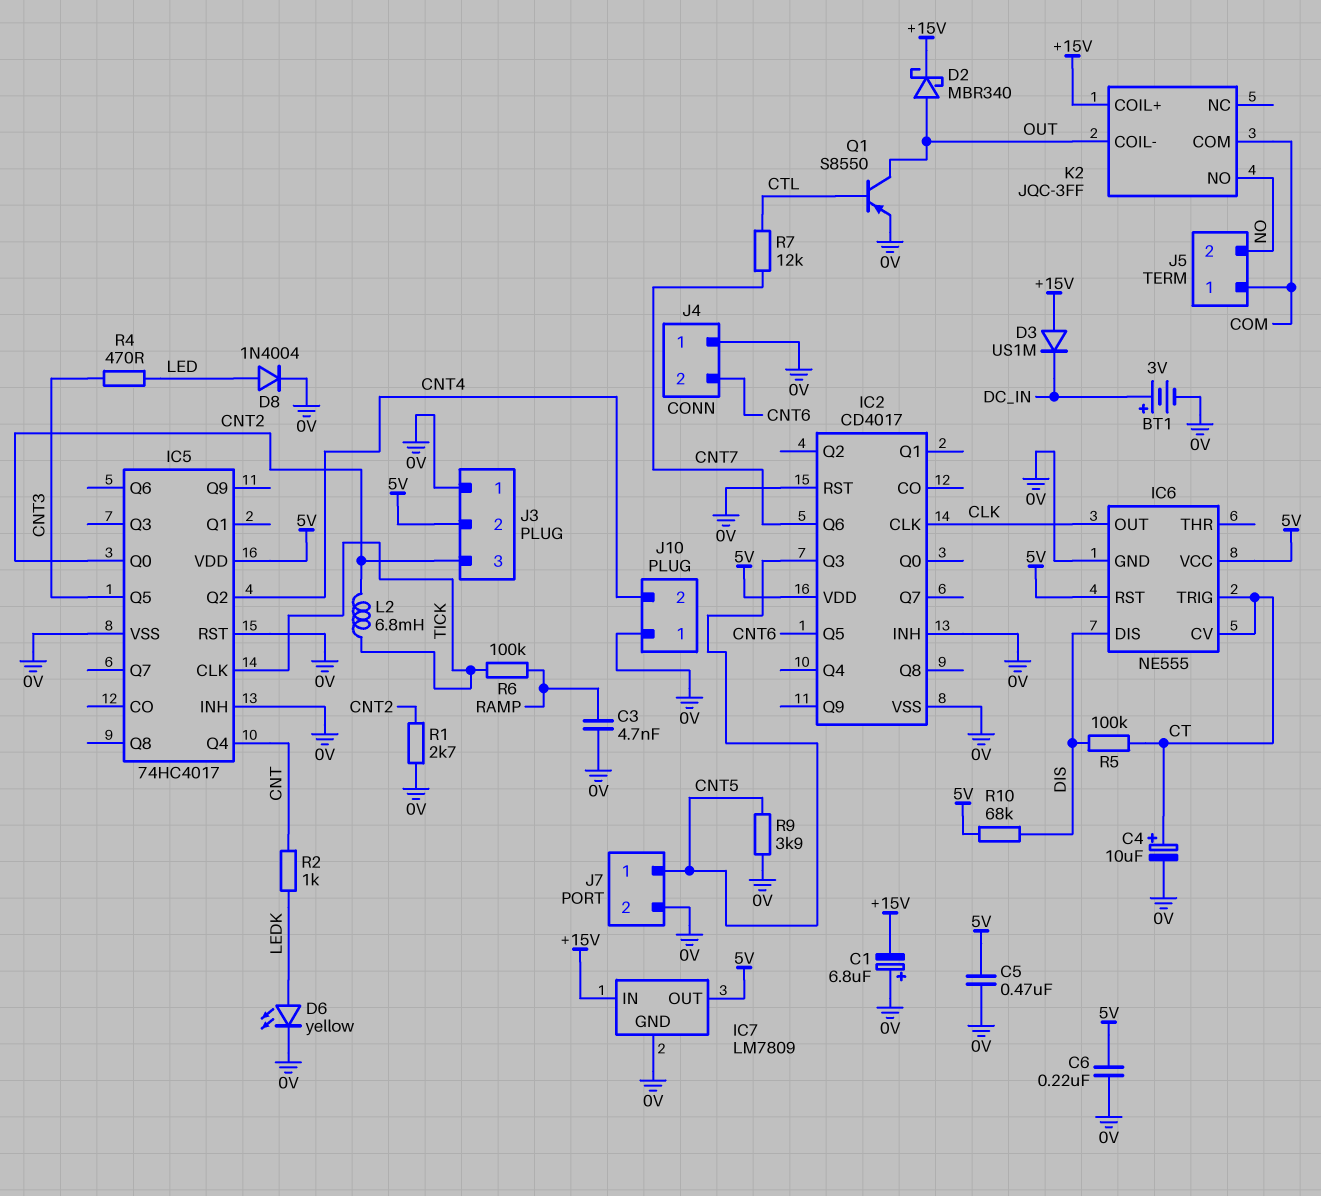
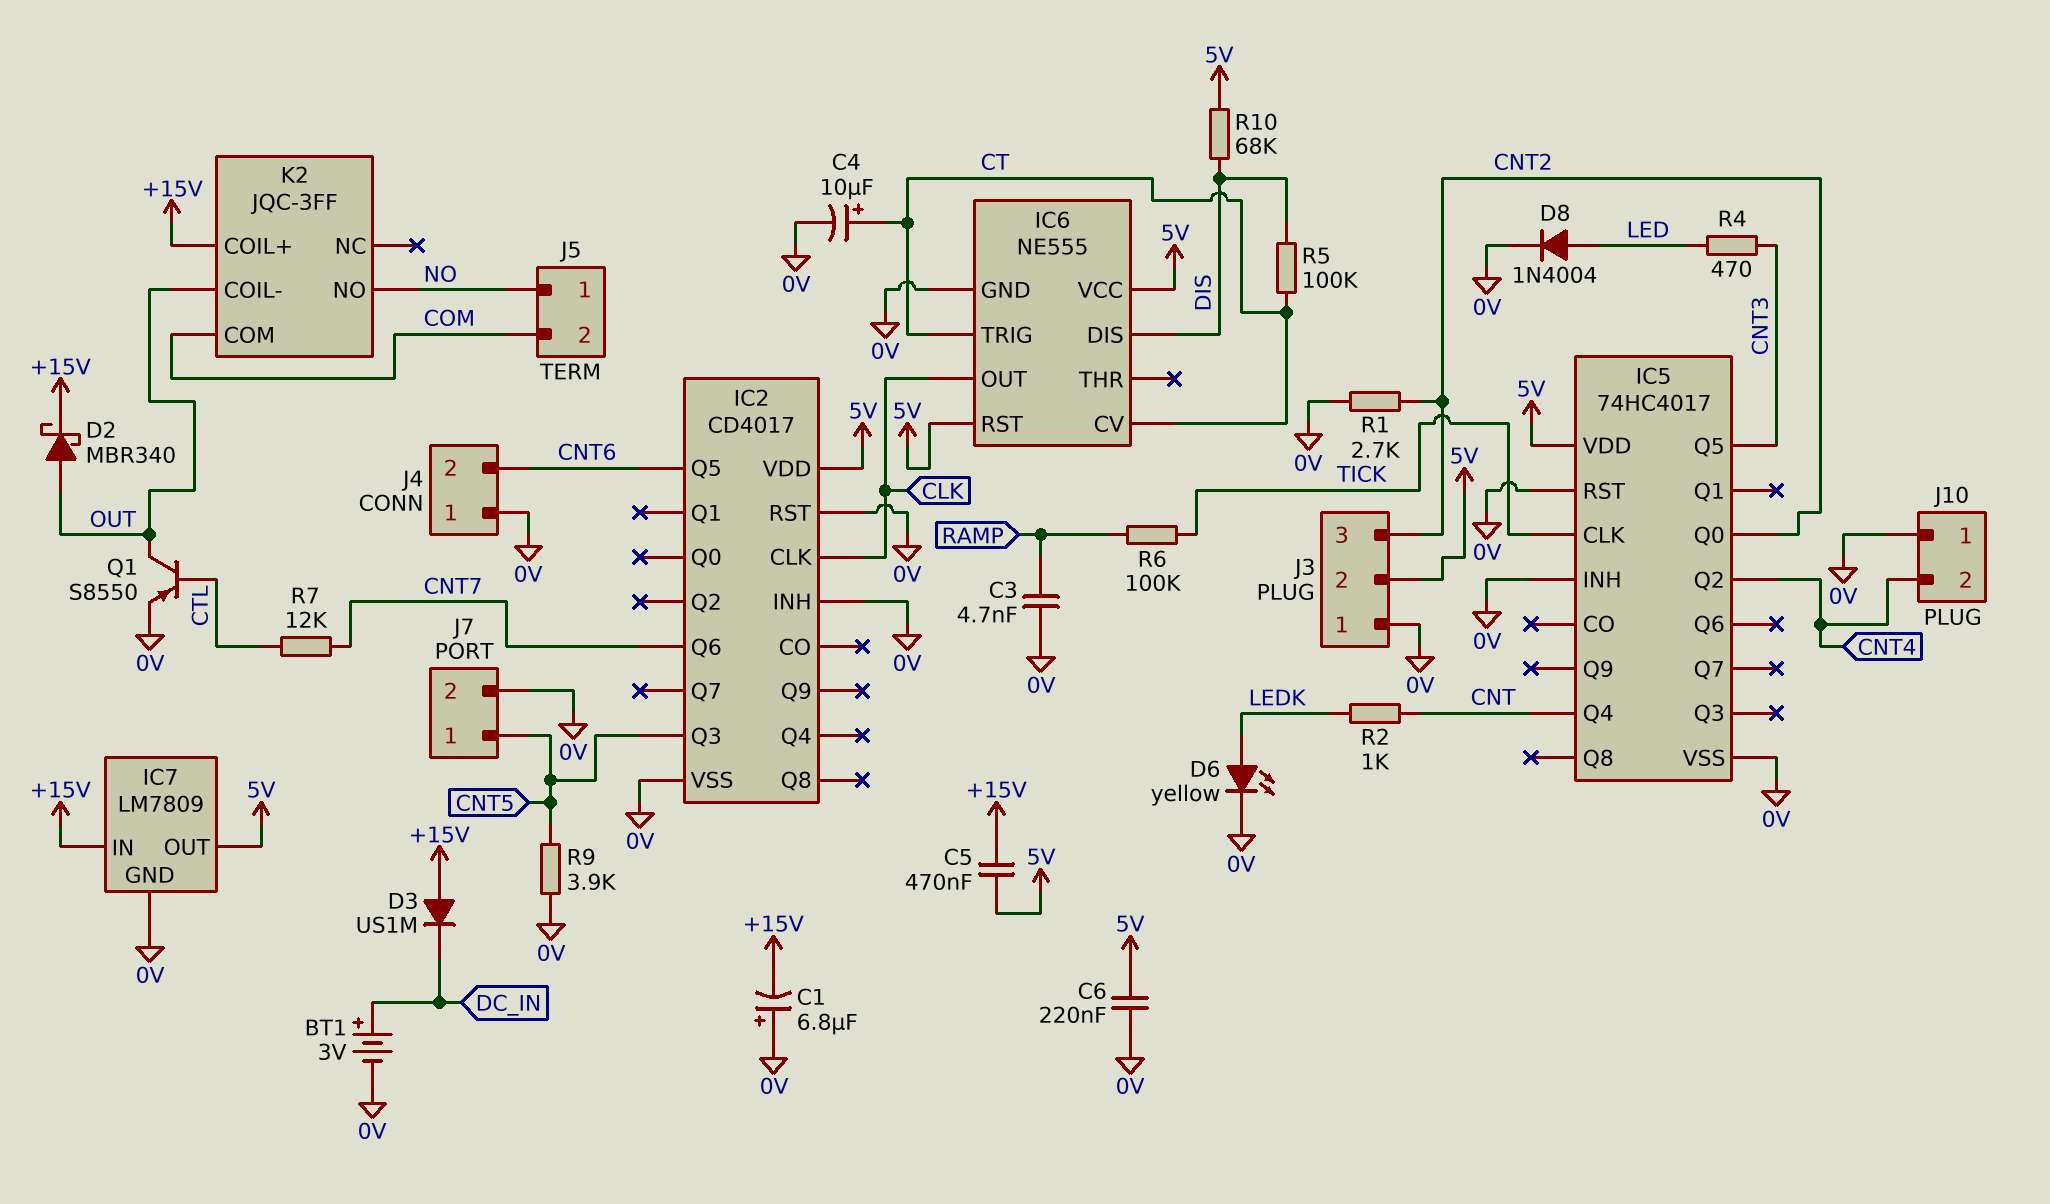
C5: 470nF (0V, 5V) -> 470nF (+15V, 5V)
J5 pin 1: COM -> NO
J5 pin 2: NO -> COM
L2: 6.8mH (CNT2, TICK) -> none

